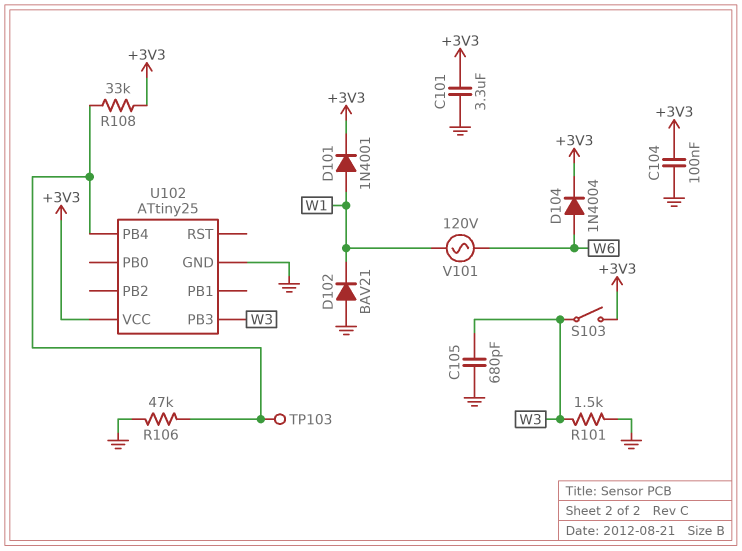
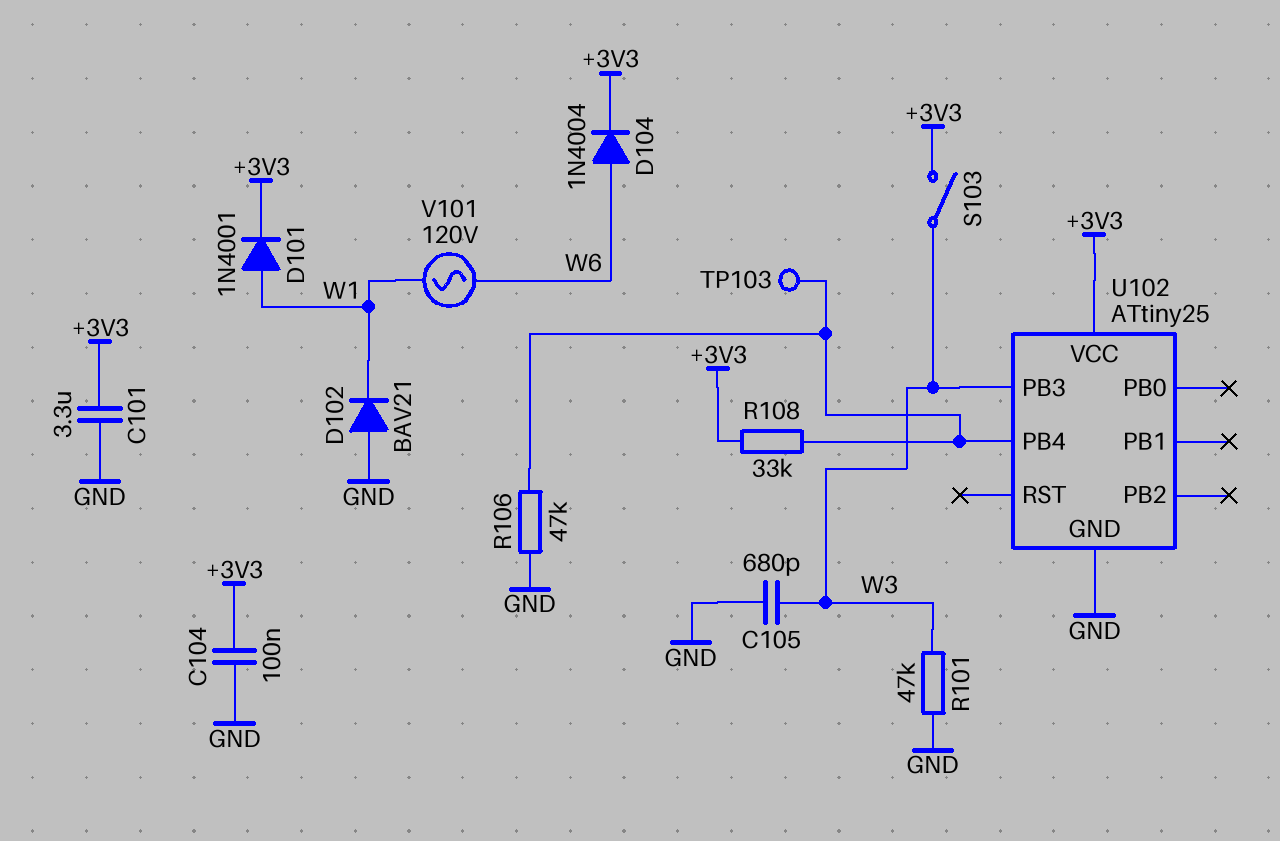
R101: 1.5k (GND, W3) -> 47k (GND, W3)

